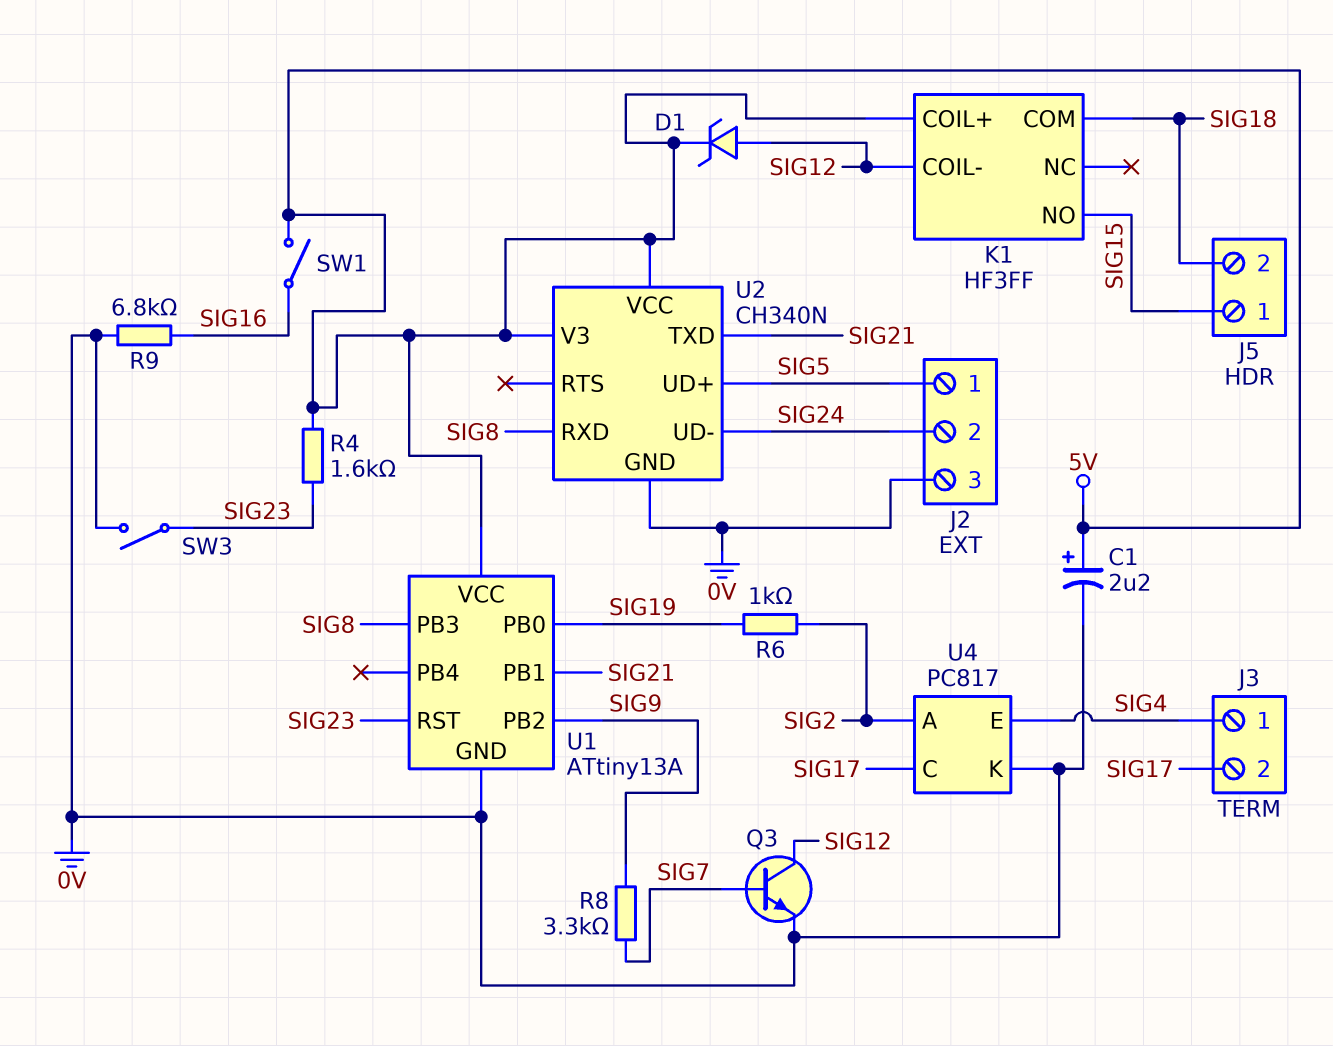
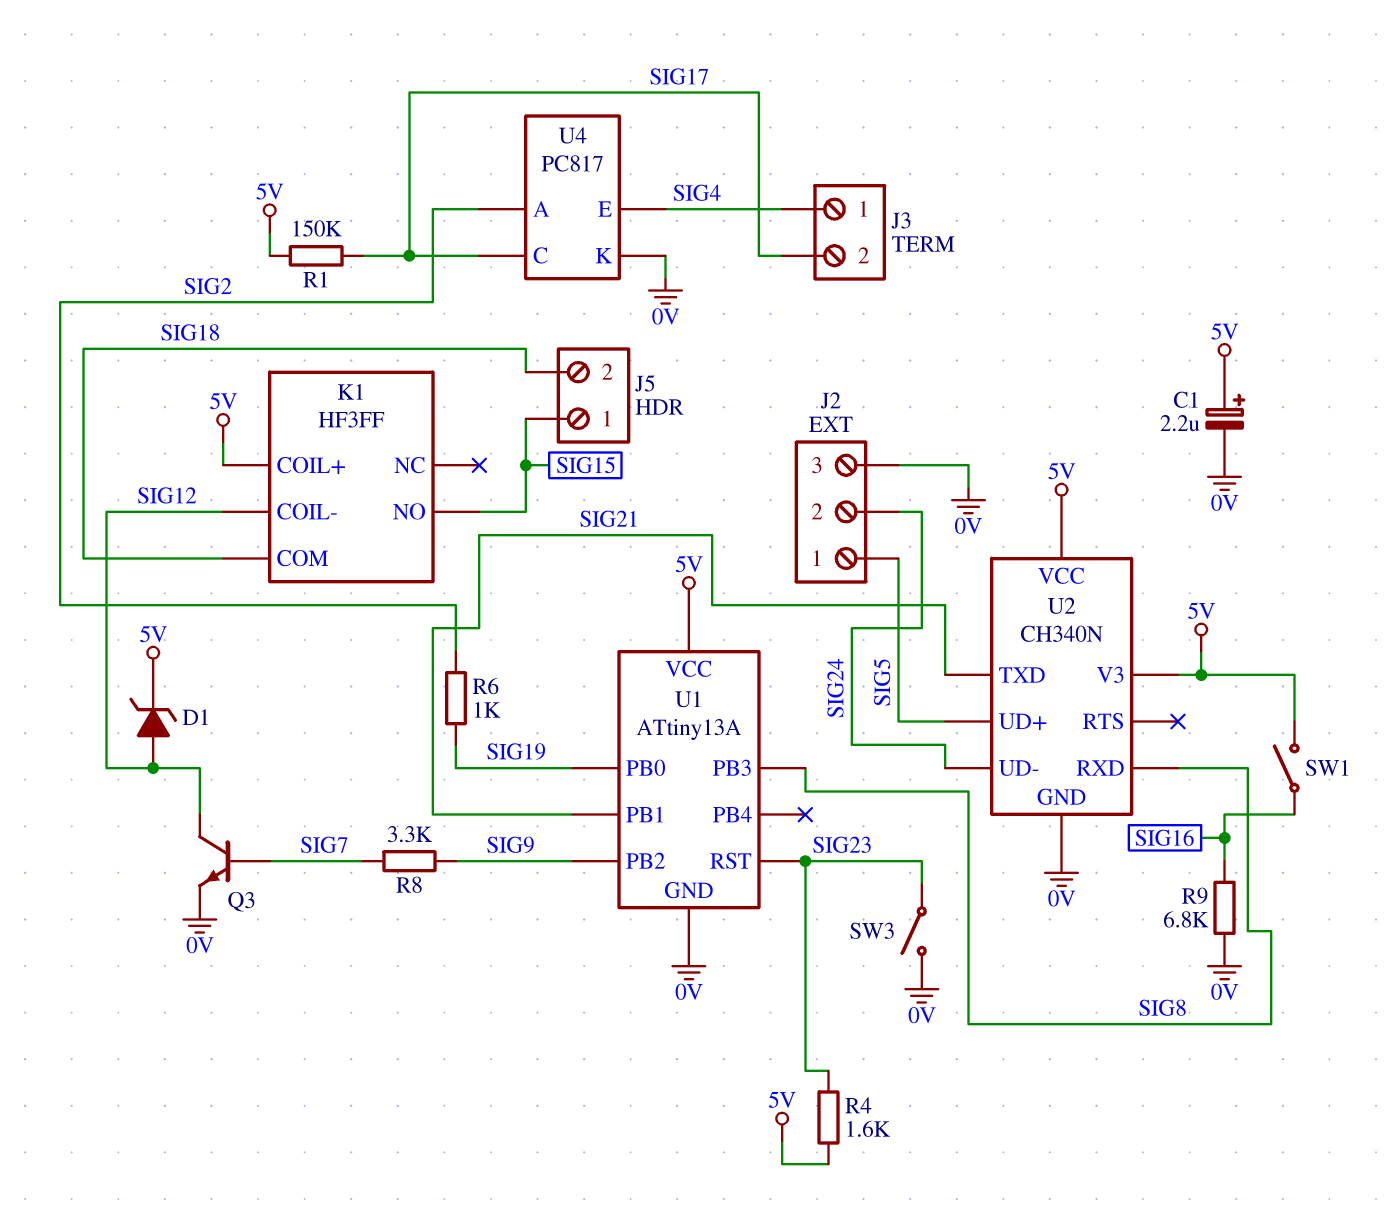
R1: none -> 150k (5V, SIG17)

